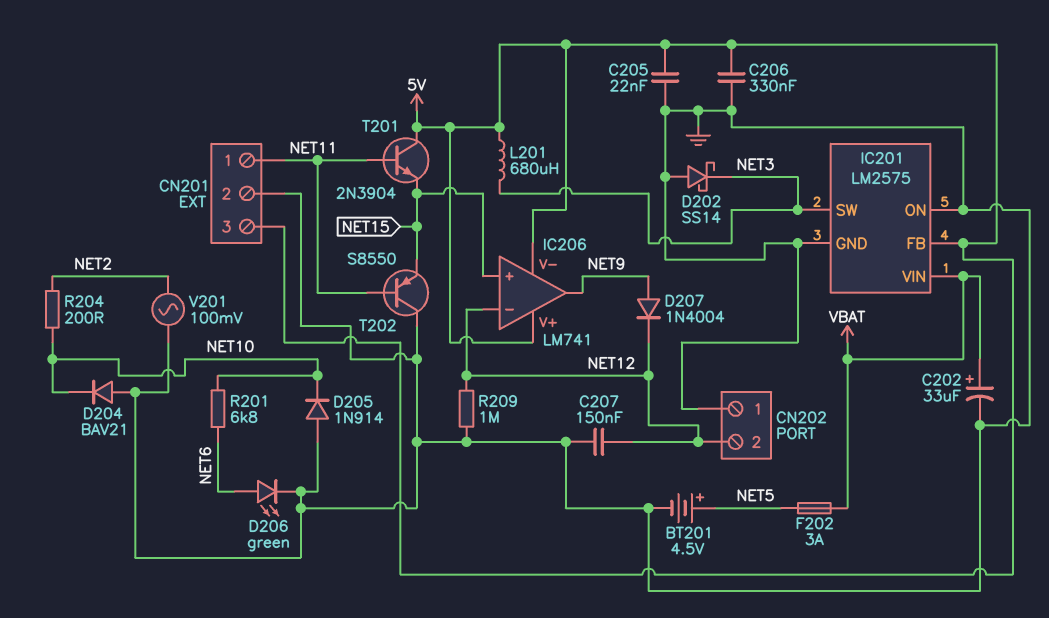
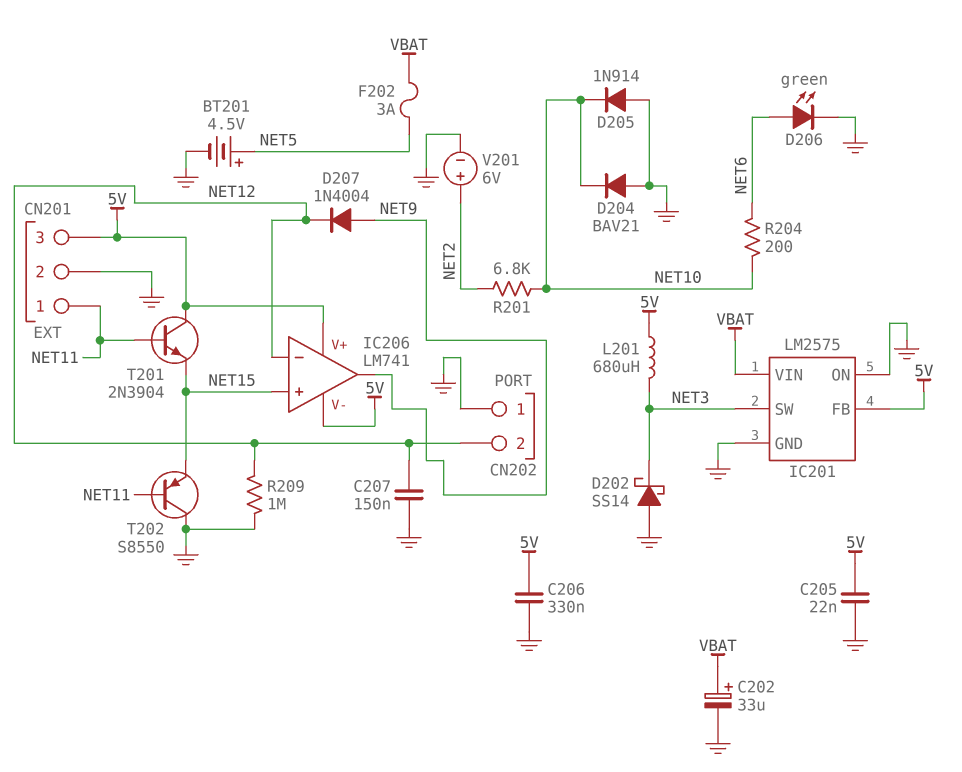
R201: 6.8k (NET6, NET10) -> 6.8k (NET2, NET10)
R204: 200 (NET2, NET10) -> 200 (NET6, NET10)
V201: AC 100mV (GND, NET2) -> 6V (plus NET2, minus GND)

